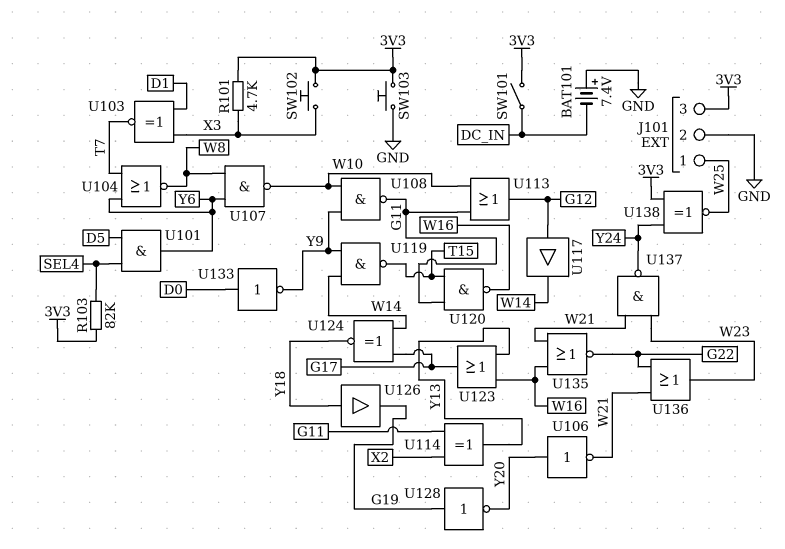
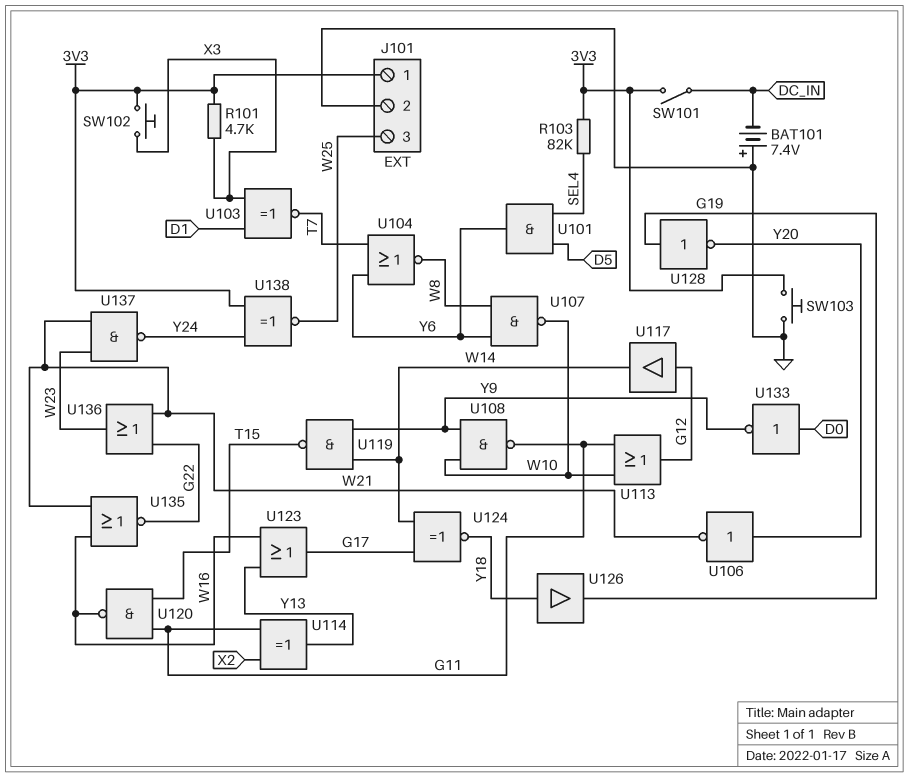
J101 pin 1: W25 -> 3V3
J101 pin 3: 3V3 -> W25

